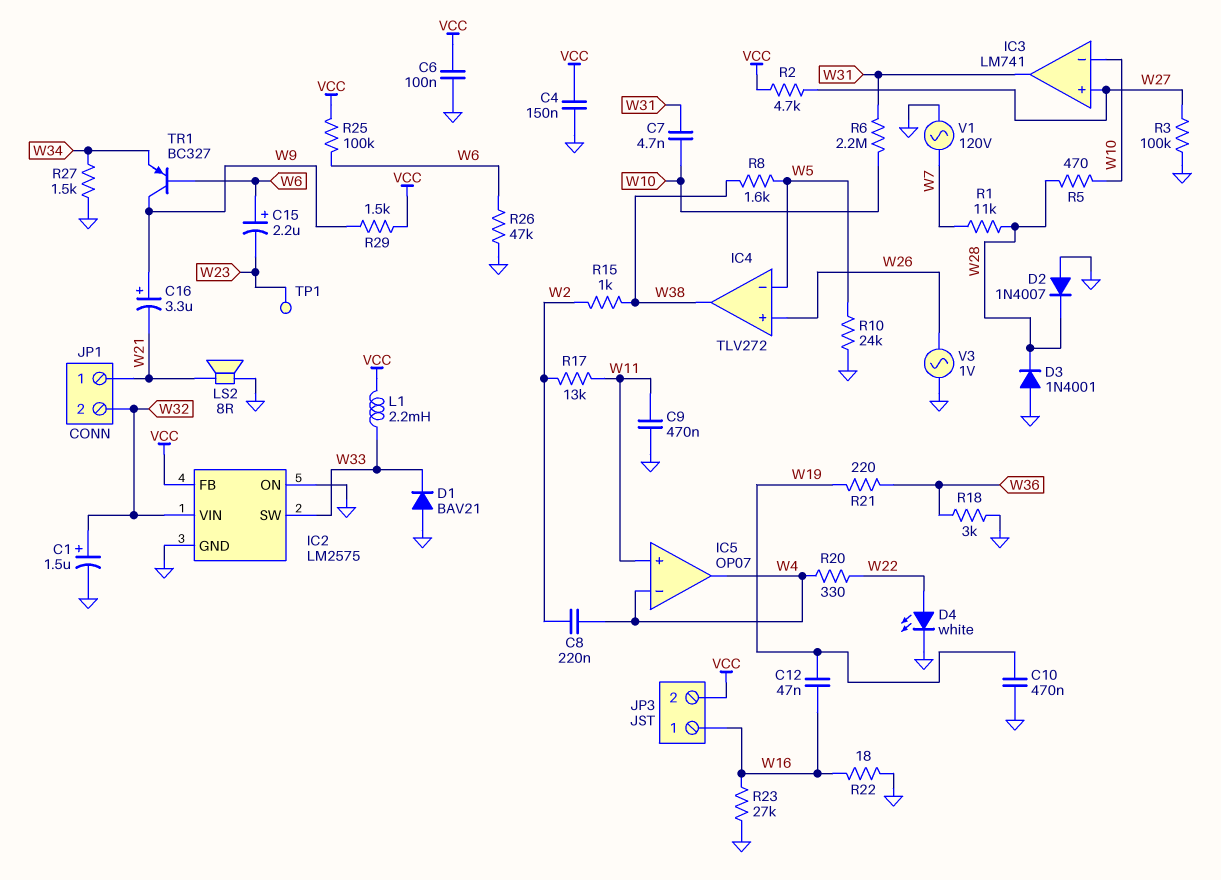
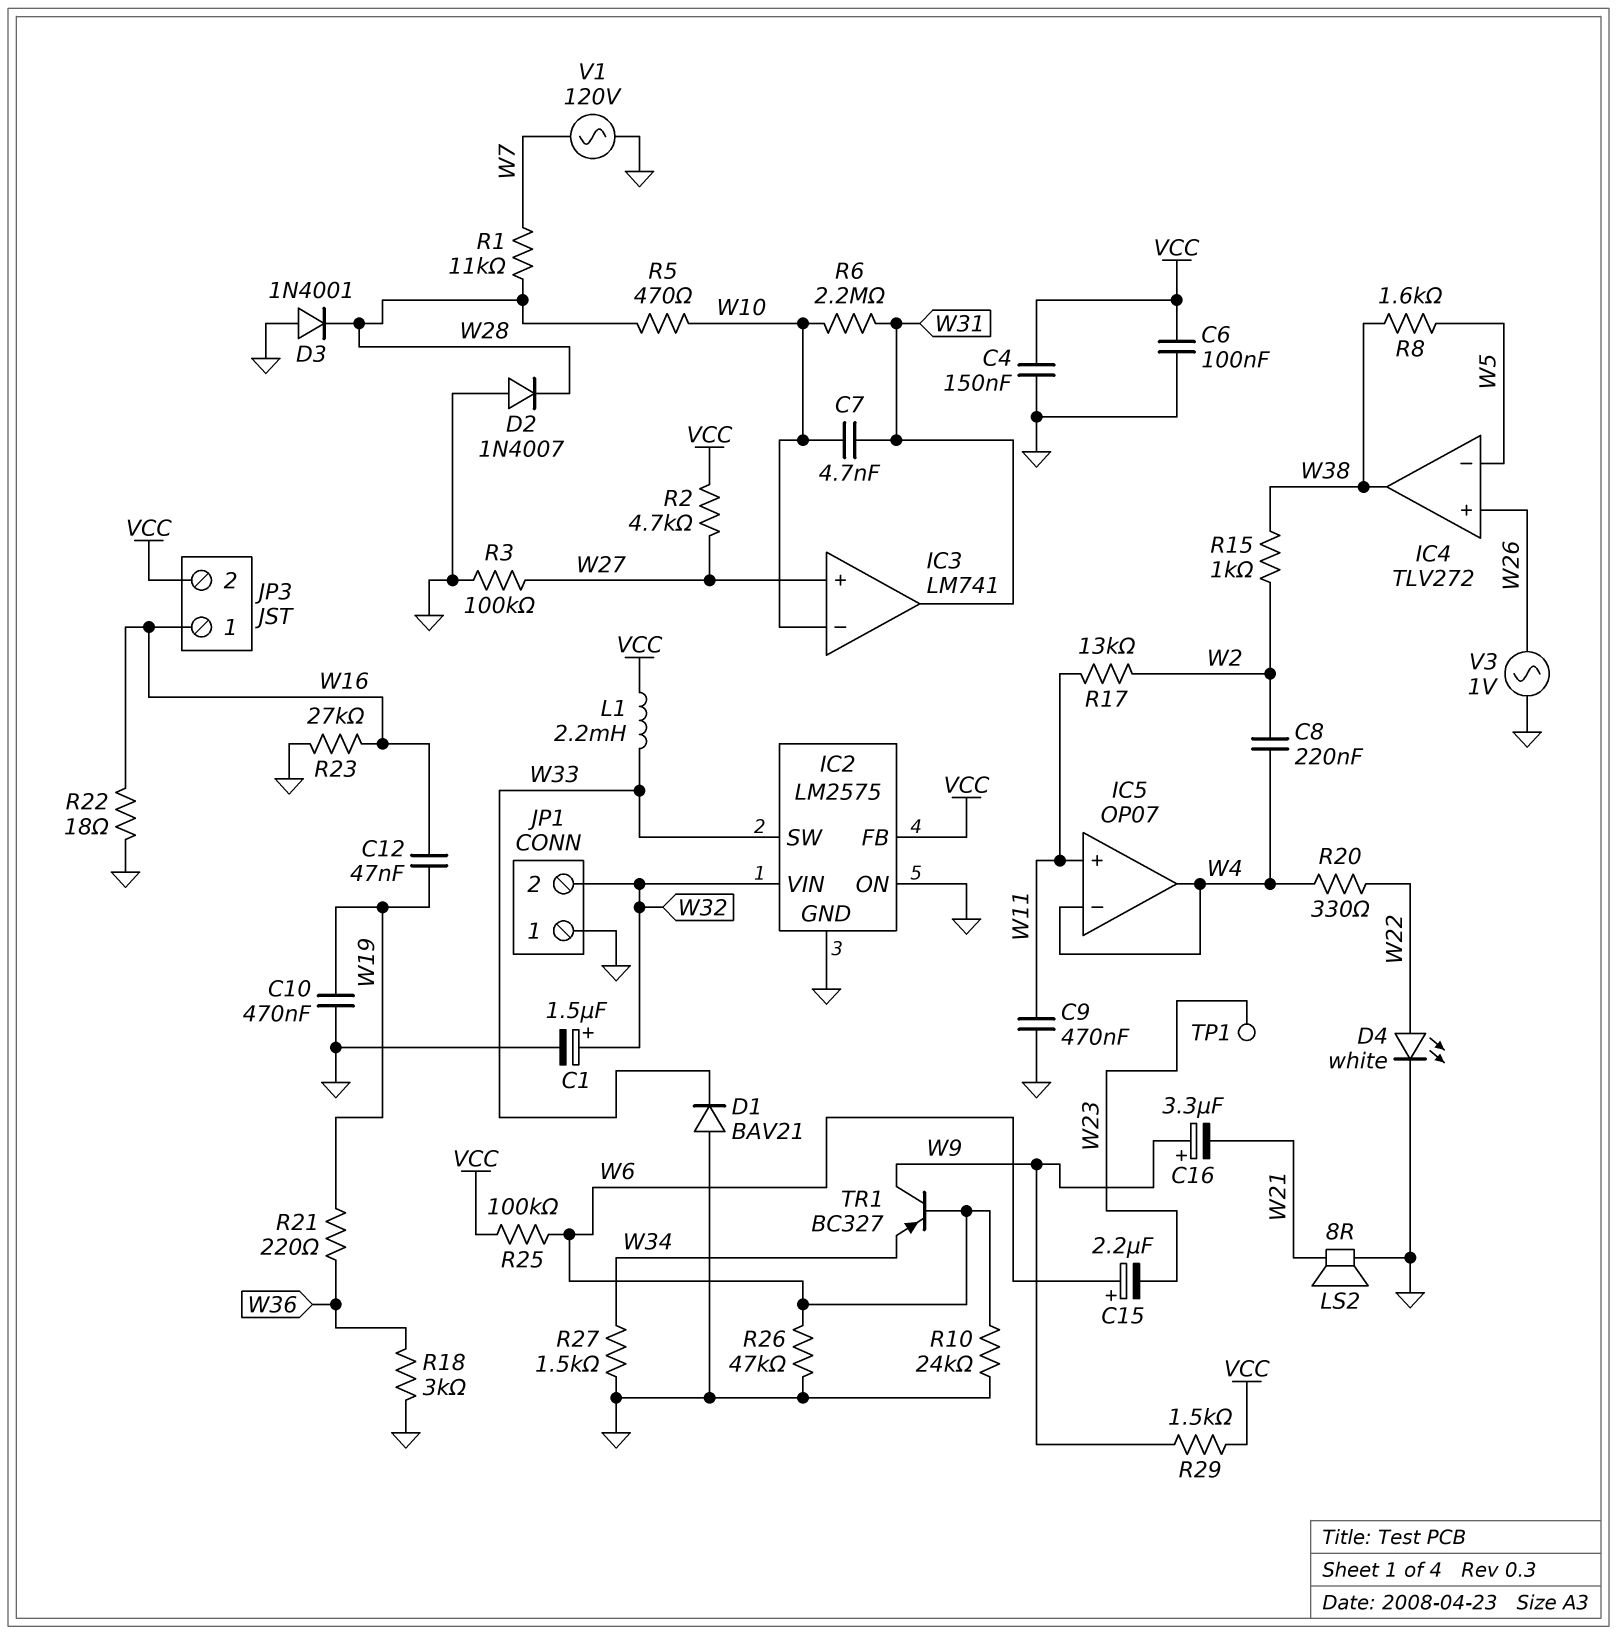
JP1 pin 1: W21 -> GND
R10: 24k (GND, W5) -> 24k (GND, W6)

